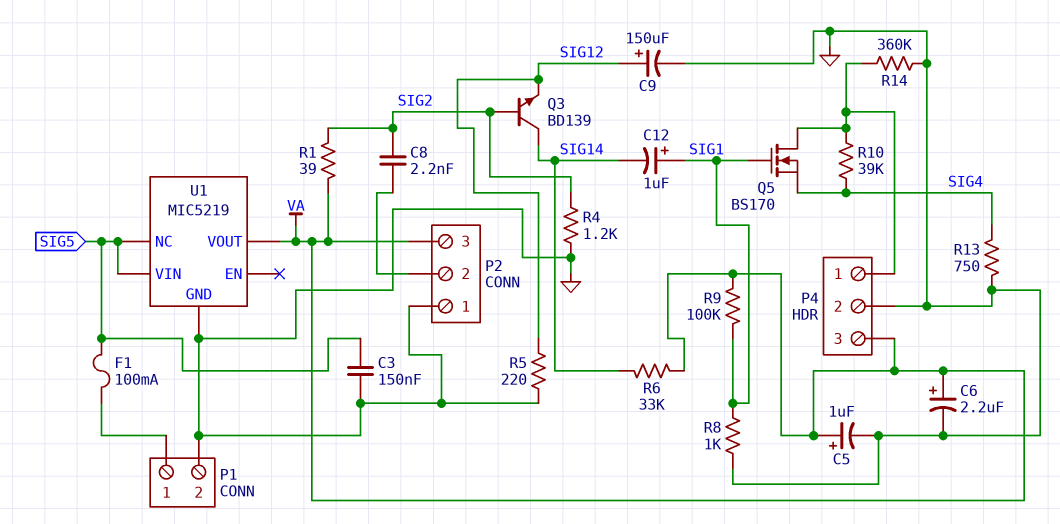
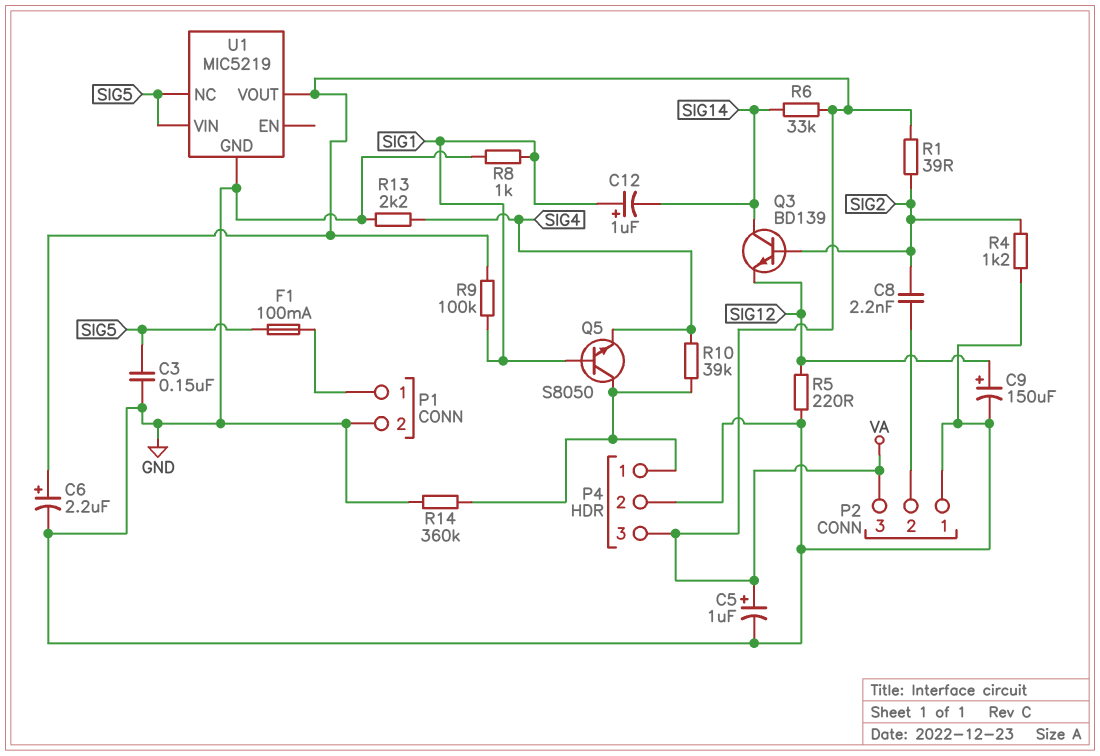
Q5: NMOS BS170 (G SIG1, D P4/1, S SIG4) -> NPN S8050 (B SIG1, C P4/1, E SIG4)
R13: 750 (GND, SIG4) -> 2.2k (GND, SIG4)

